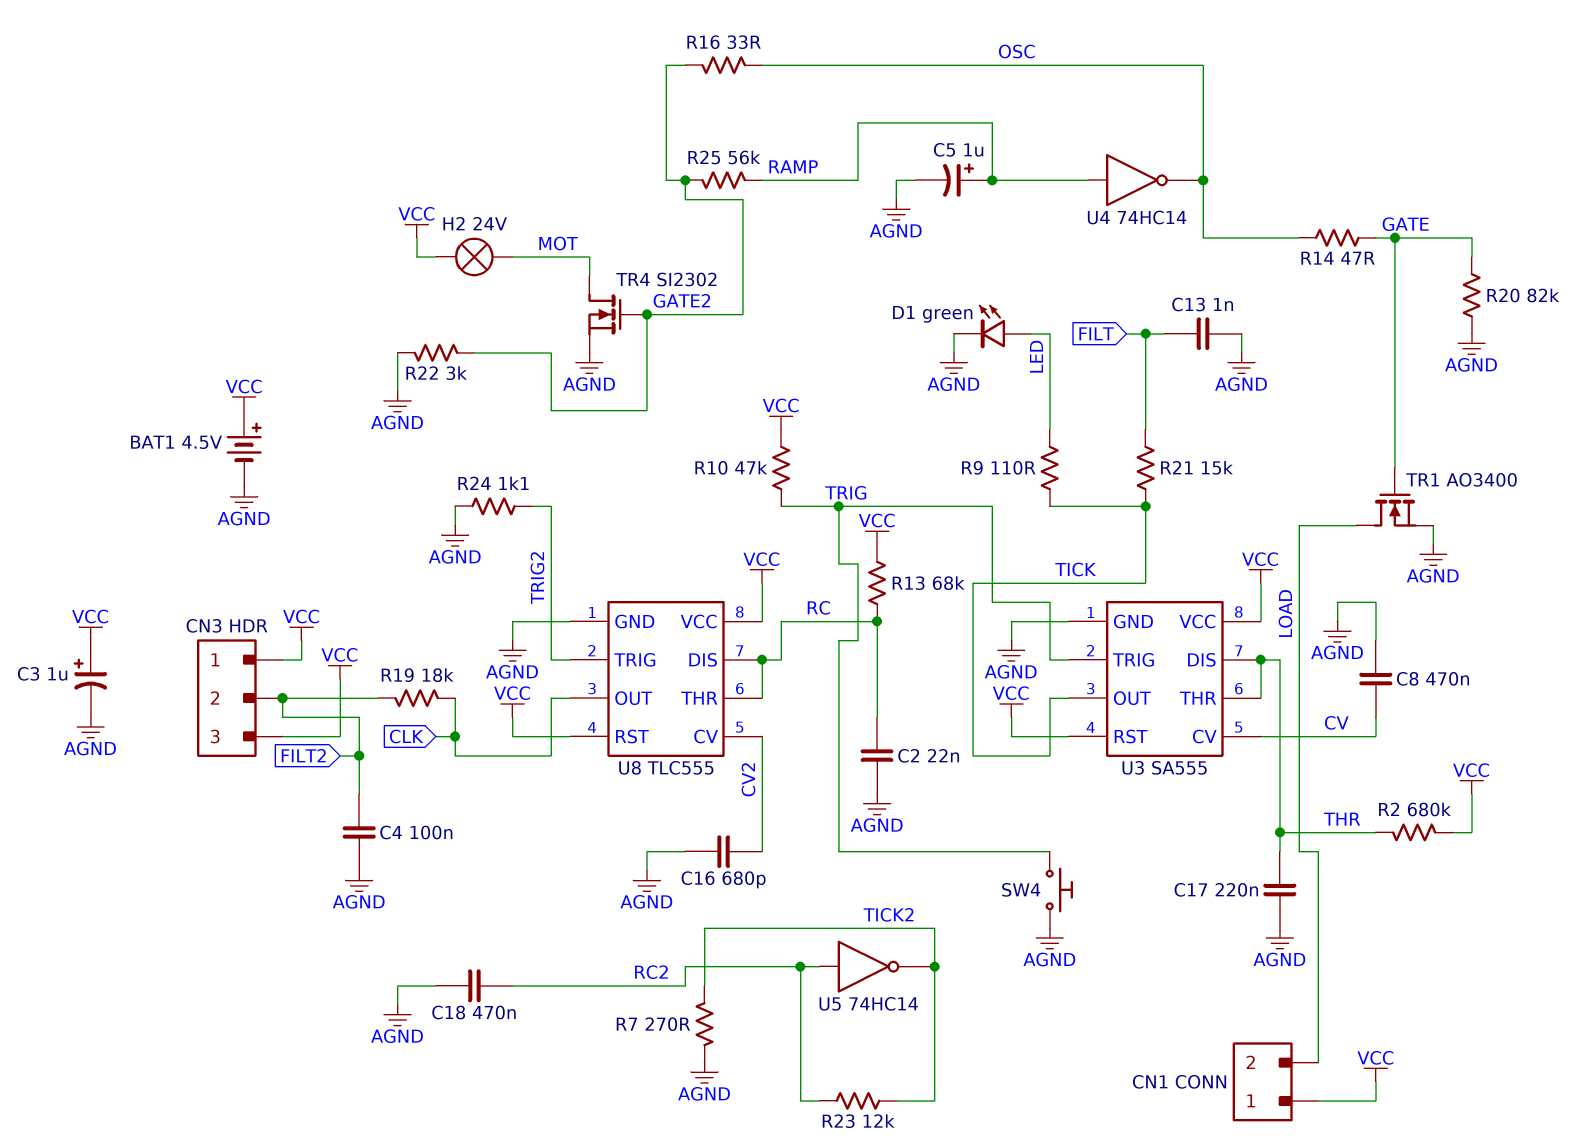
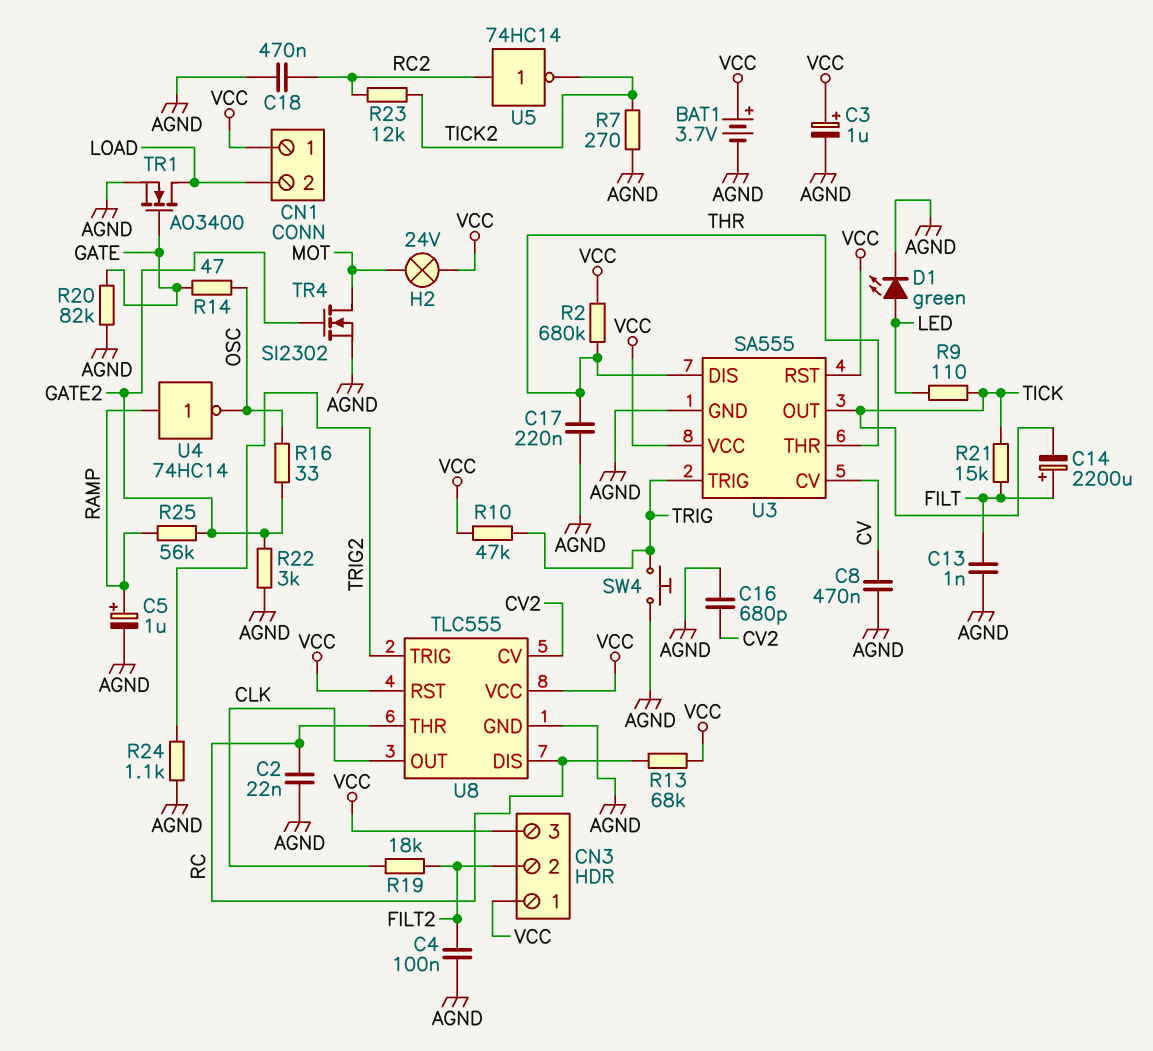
BAT1: 4.5V (plus VCC, minus AGND) -> 3.7V (plus VCC, minus AGND)
C14: none -> 2200uF (plus FILT, minus TICK)

